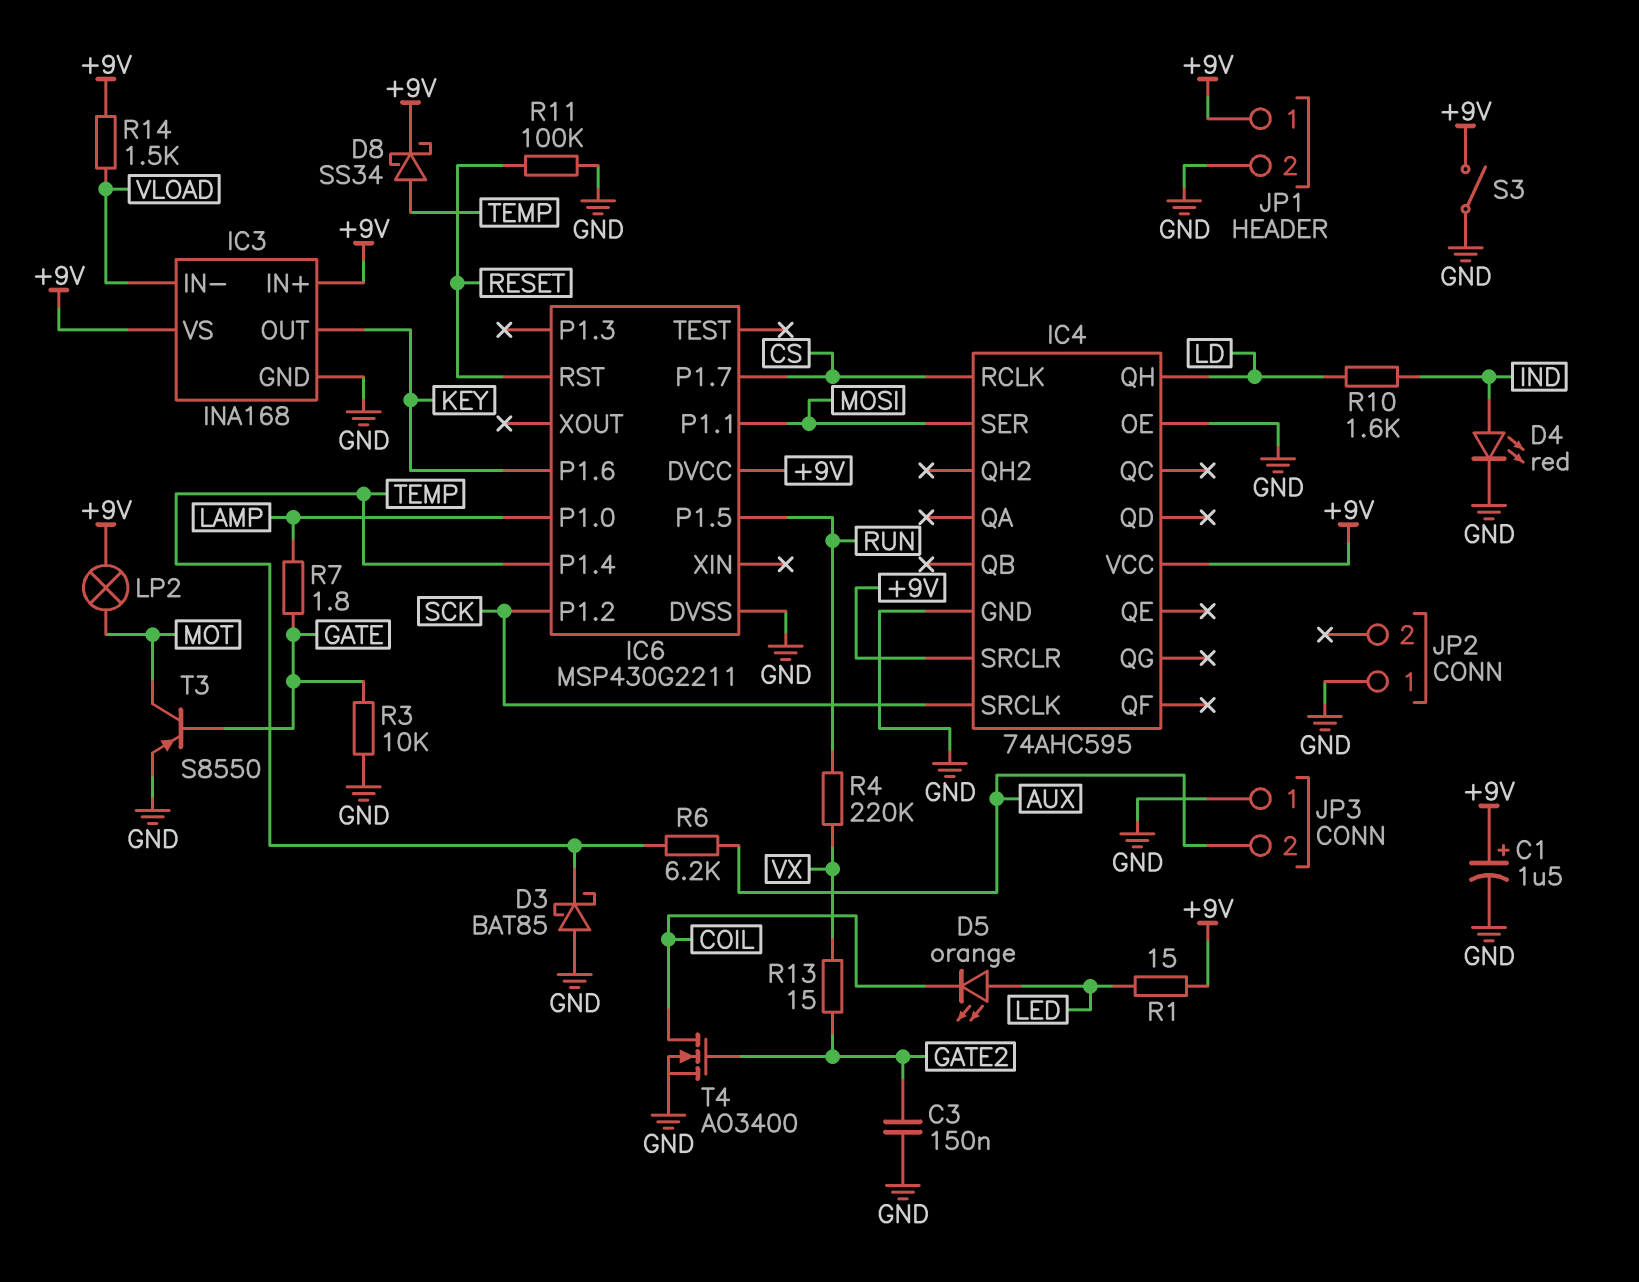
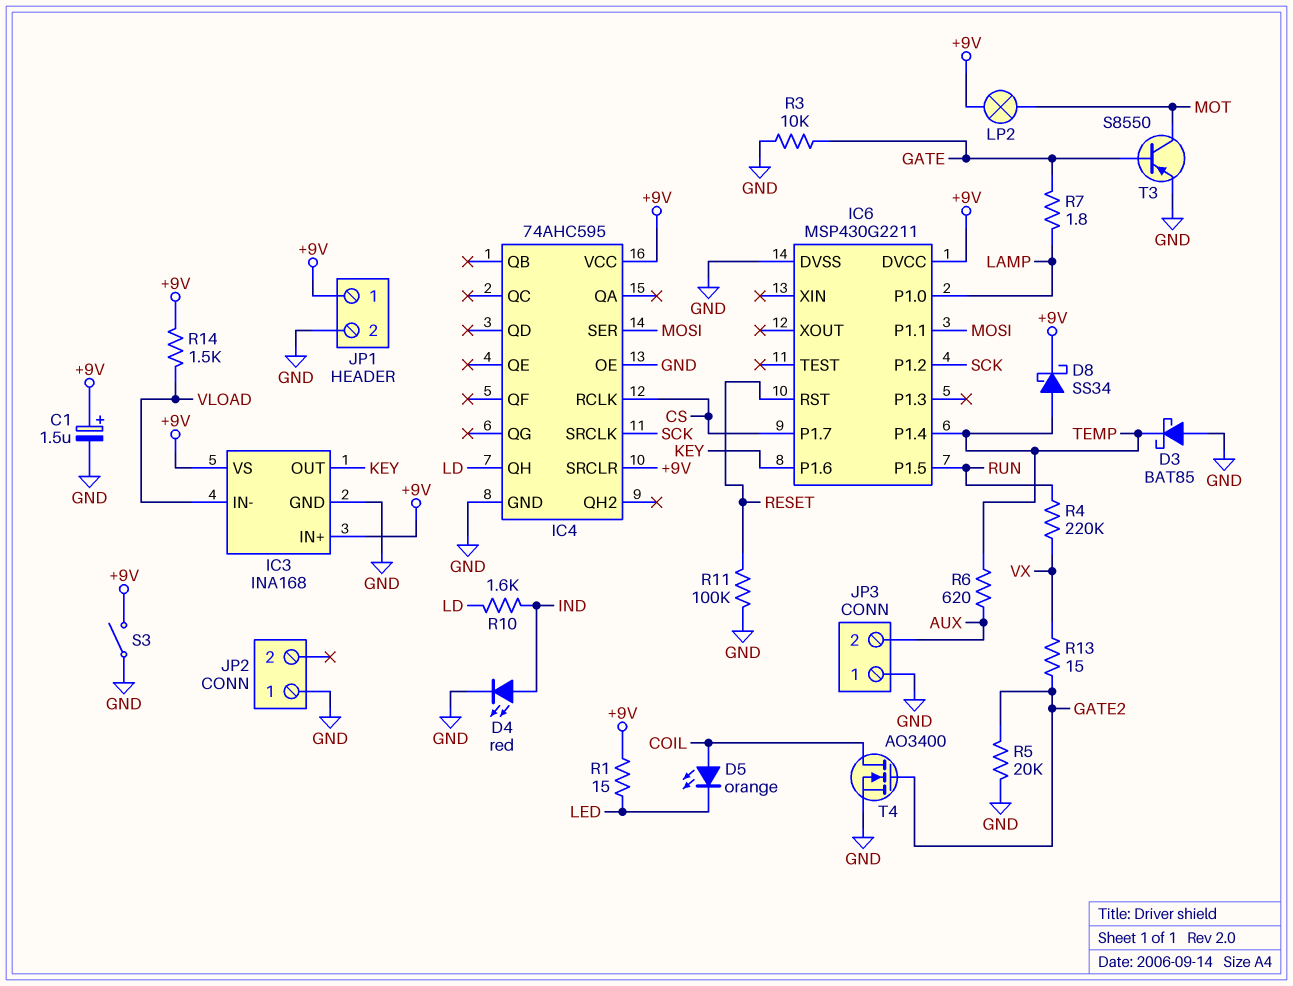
C3: 150nF (GATE2, GND) -> none
D5: LED orange (A LED, K COIL) -> LED orange (A COIL, K LED)
R5: none -> 20k (GATE2, GND)
R6: 6.2k (AUX, TEMP) -> 620 (AUX, TEMP)

